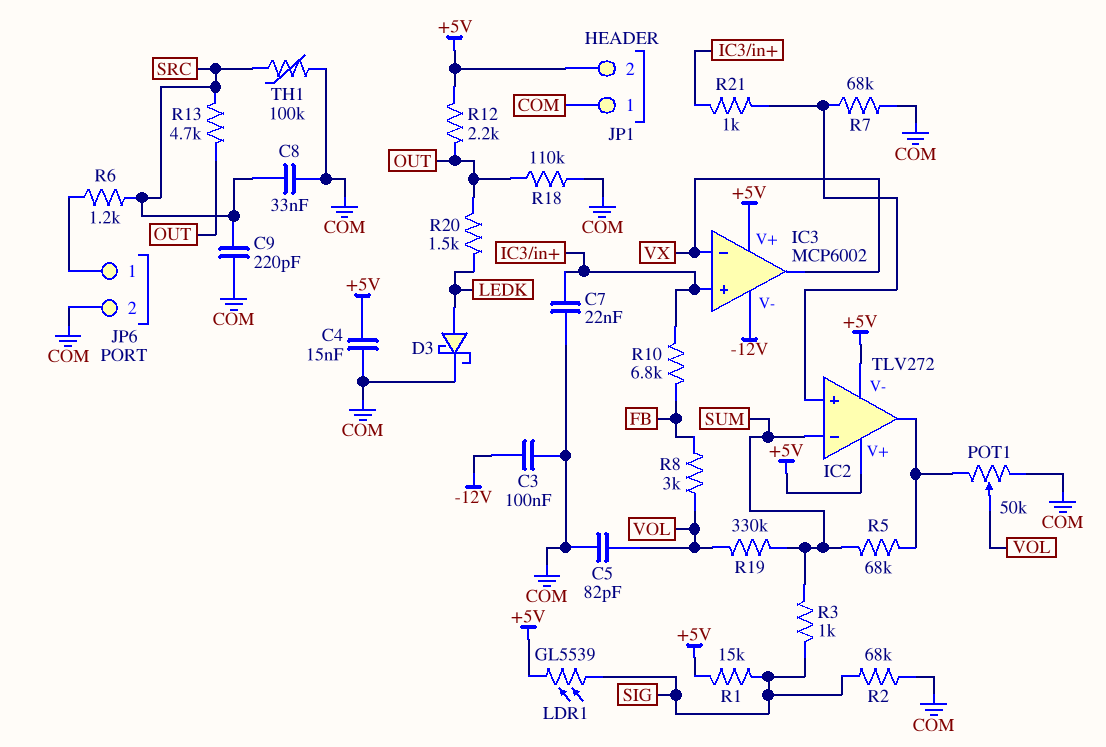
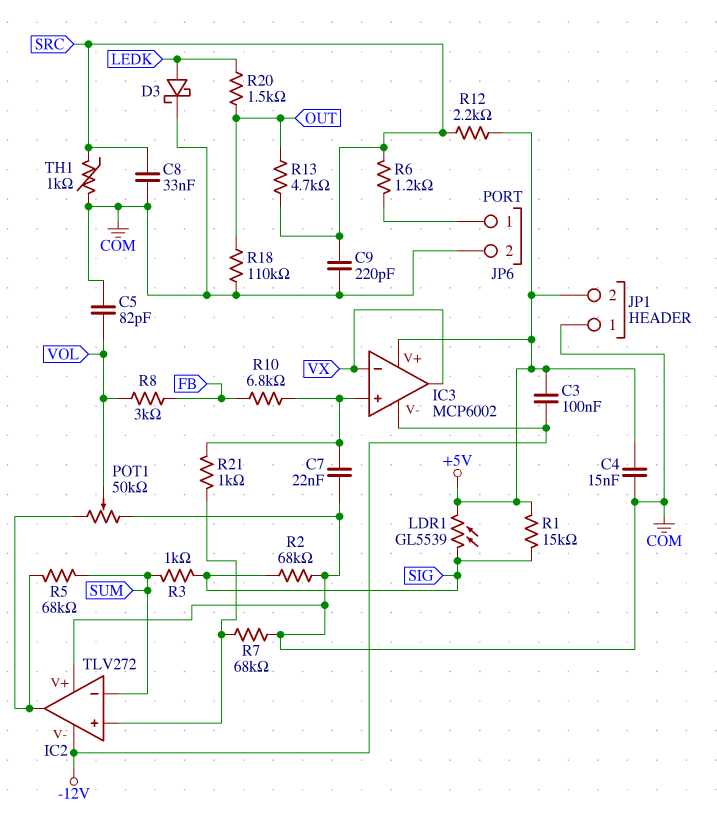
C3: 100nF (-12V, COM) -> 100nF (+5V, -12V)
IC2 pin V+: +5V -> COM
IC2 pin V-: +5V -> -12V
R12: 2.2k (+5V, OUT) -> 2.2k (+5V, SRC)
R19: 330k (SUM, VOL) -> none
TH1: 100k (COM, SRC) -> 1k (COM, SRC)

